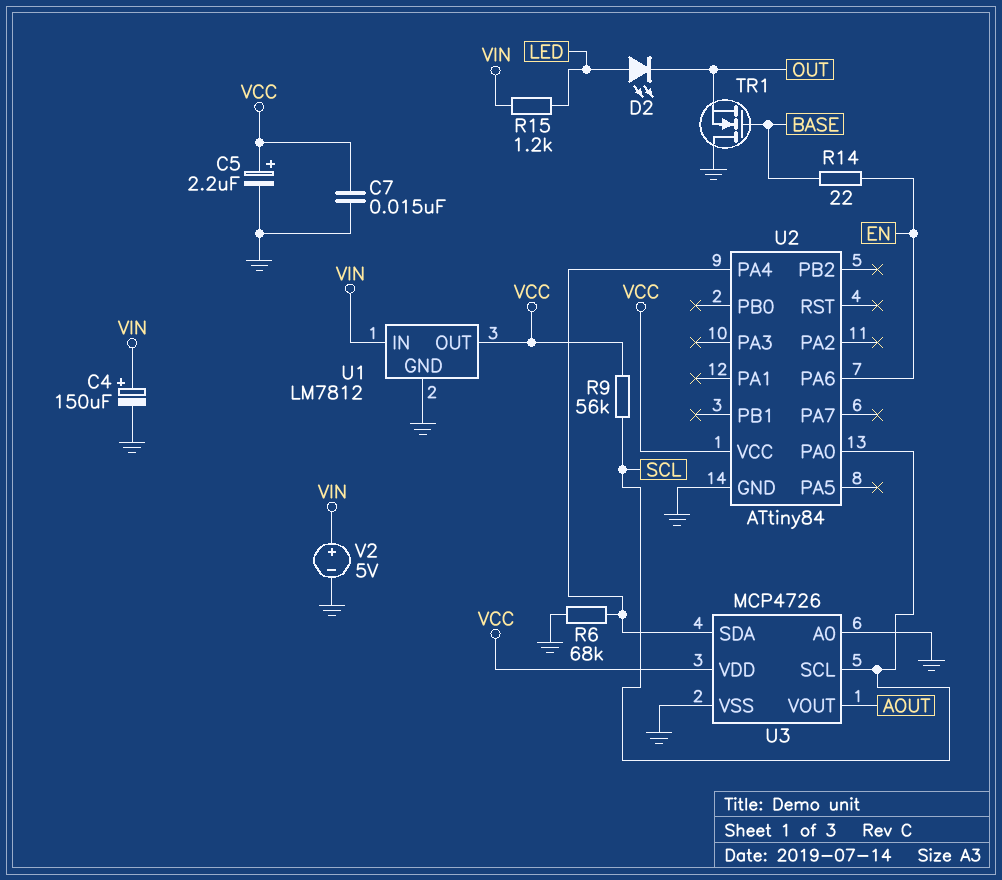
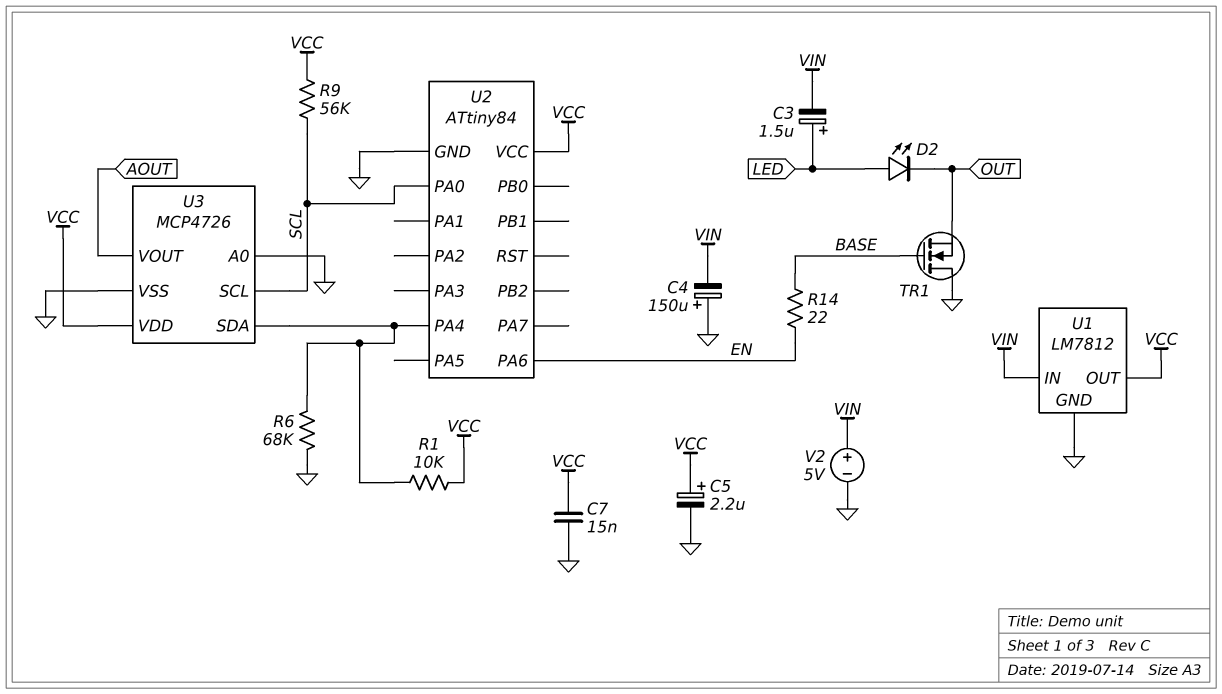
C3: none -> 1.5uF (plus LED, minus VIN)
C4: 150uF (plus VIN, minus GND) -> 150uF (plus GND, minus VIN)
R1: none -> 10k (U2/PA4, VCC)
R15: 1.2k (LED, VIN) -> none

